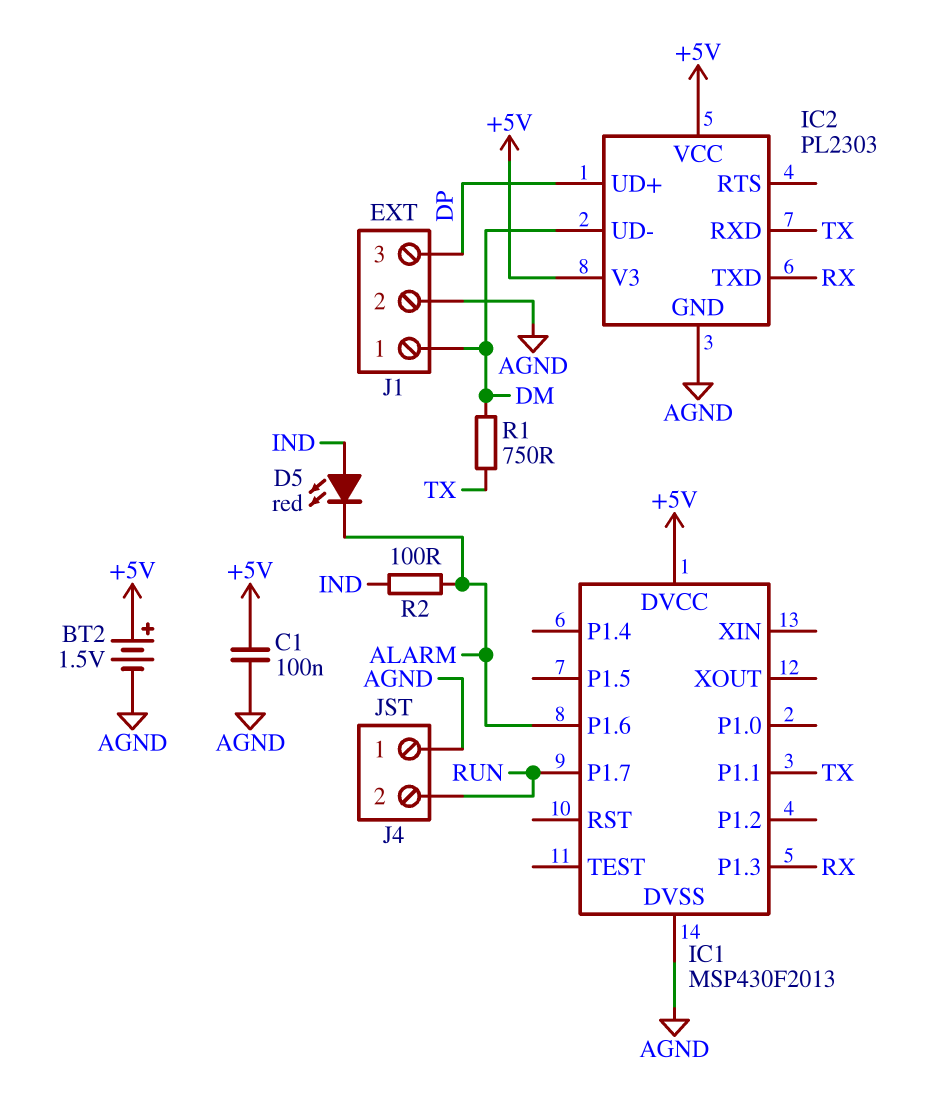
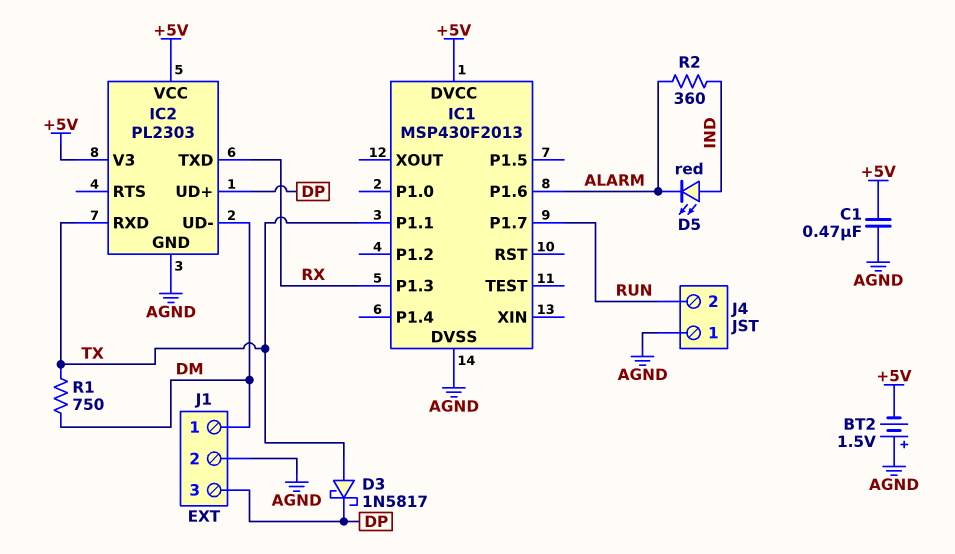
BT2: 1.5V (plus +5V, minus AGND) -> 1.5V (plus AGND, minus +5V)
C1: 100nF (+5V, AGND) -> 470nF (+5V, AGND)
D3: none -> schottky 1N5817 (A TX, K DP)
R2: 100 (ALARM, IND) -> 360 (ALARM, IND)

